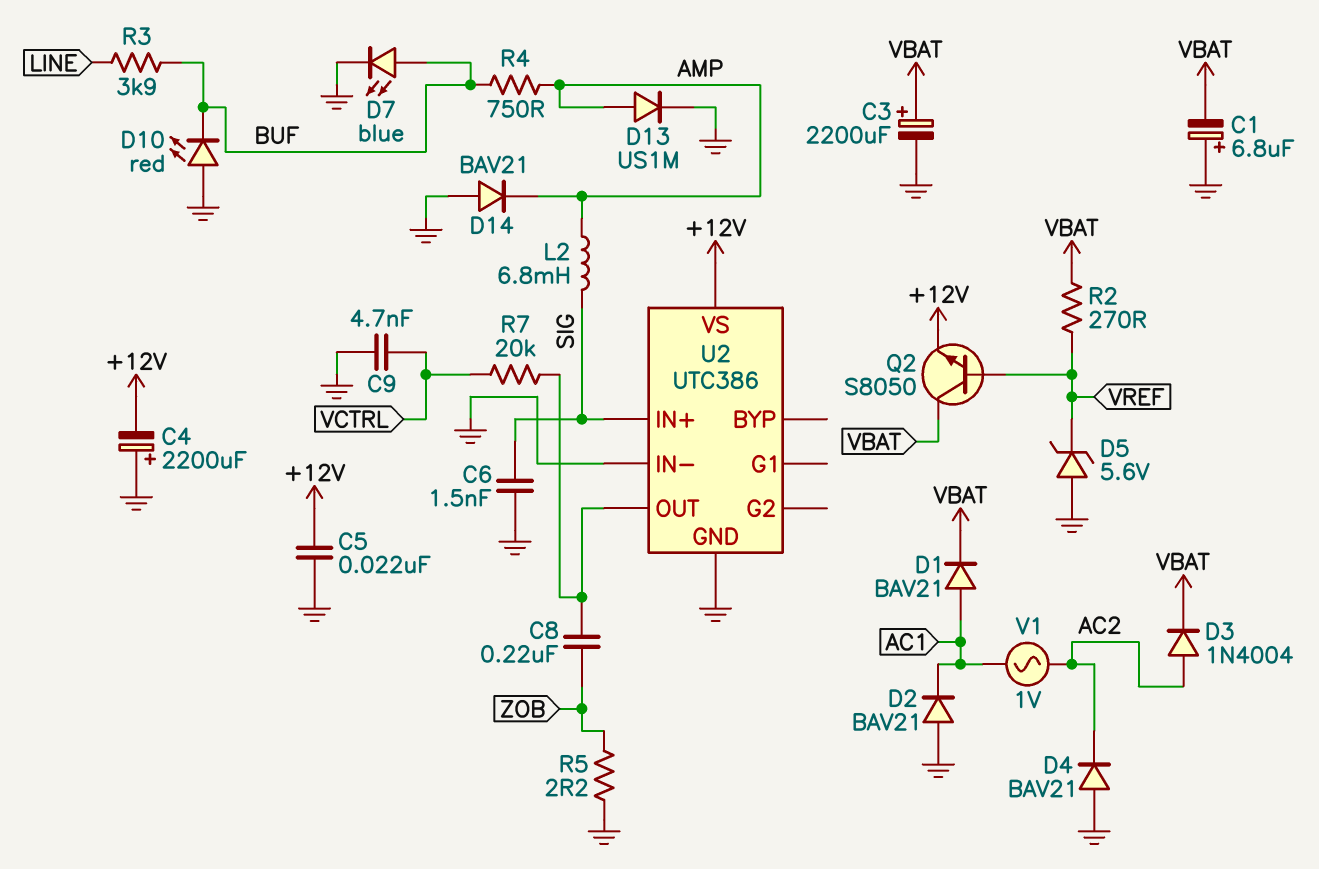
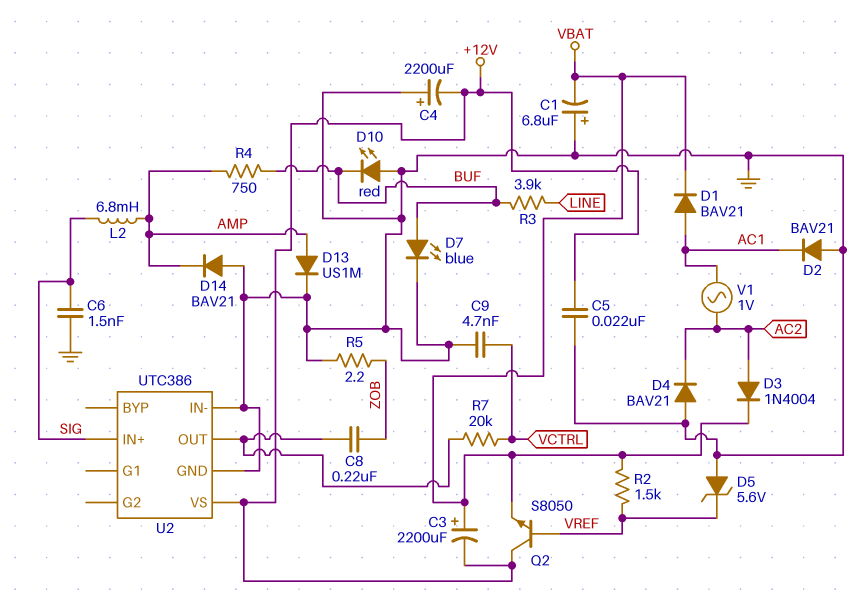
C3: 2200uF (plus VBAT, minus GND) -> 2200uF (plus VBAT, minus +12V)
Q2: NPN S8050 (B VREF, C VBAT, E +12V) -> NPN S8050 (B VREF, C +12V, E VBAT)
R2: 270 (VBAT, VREF) -> 1.5k (VBAT, VREF)

